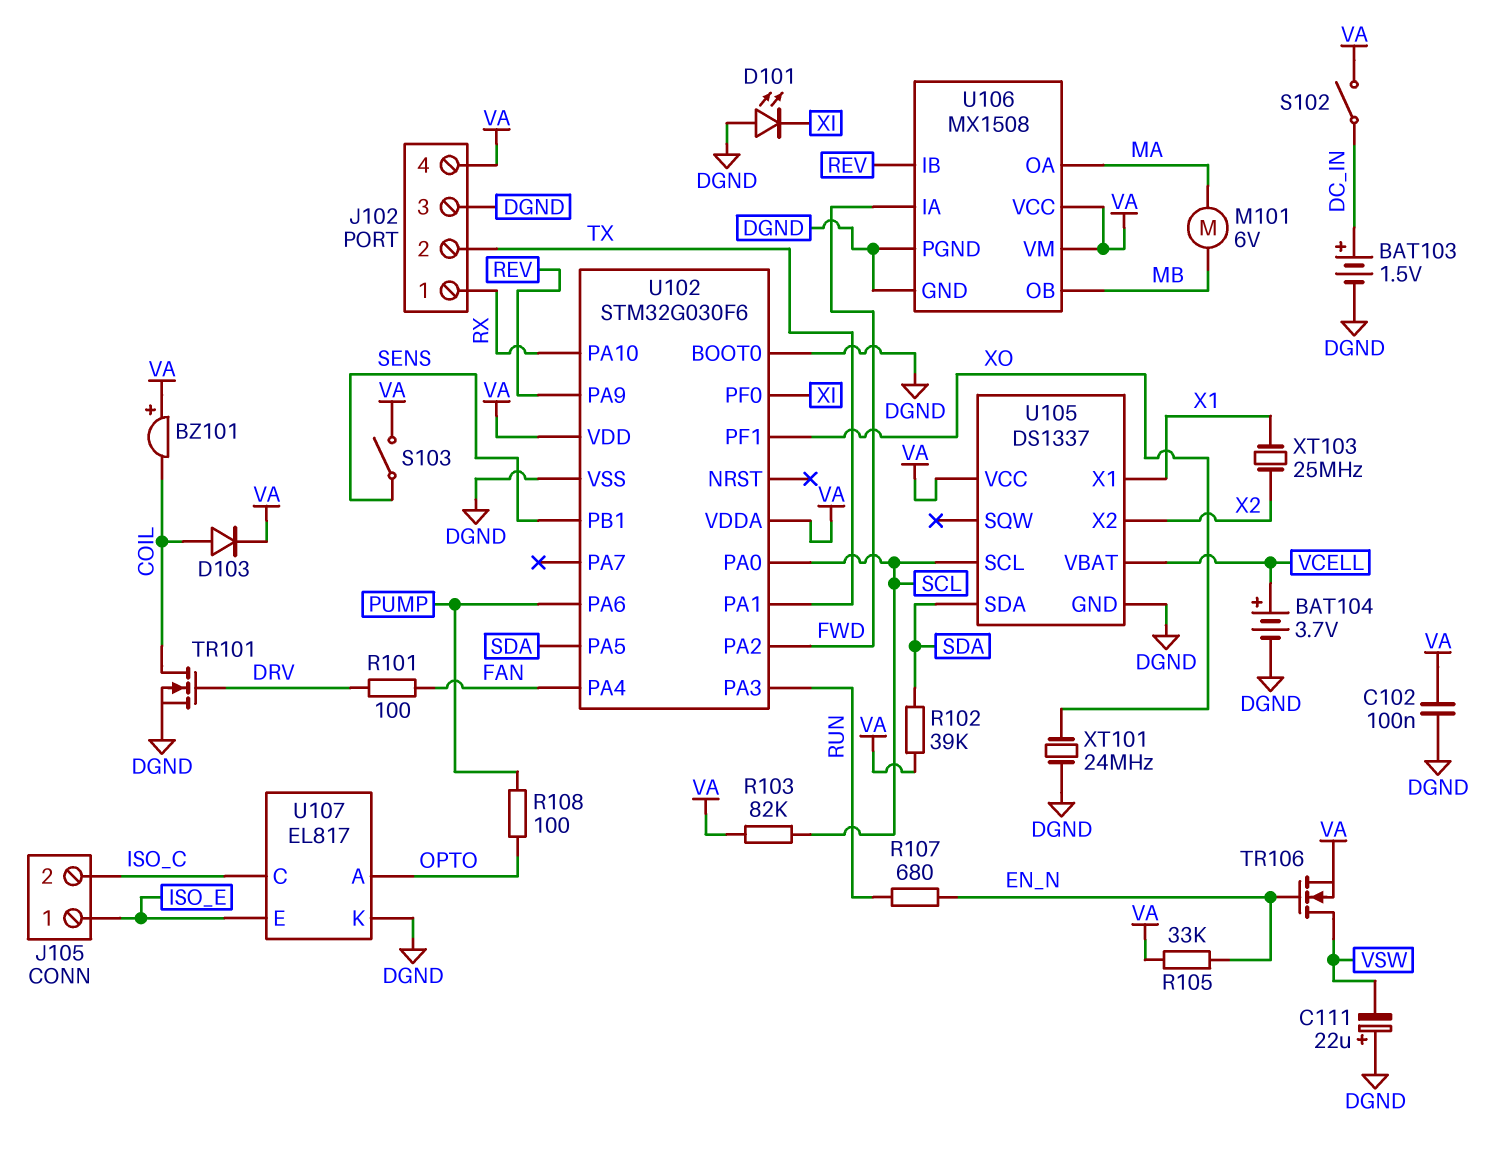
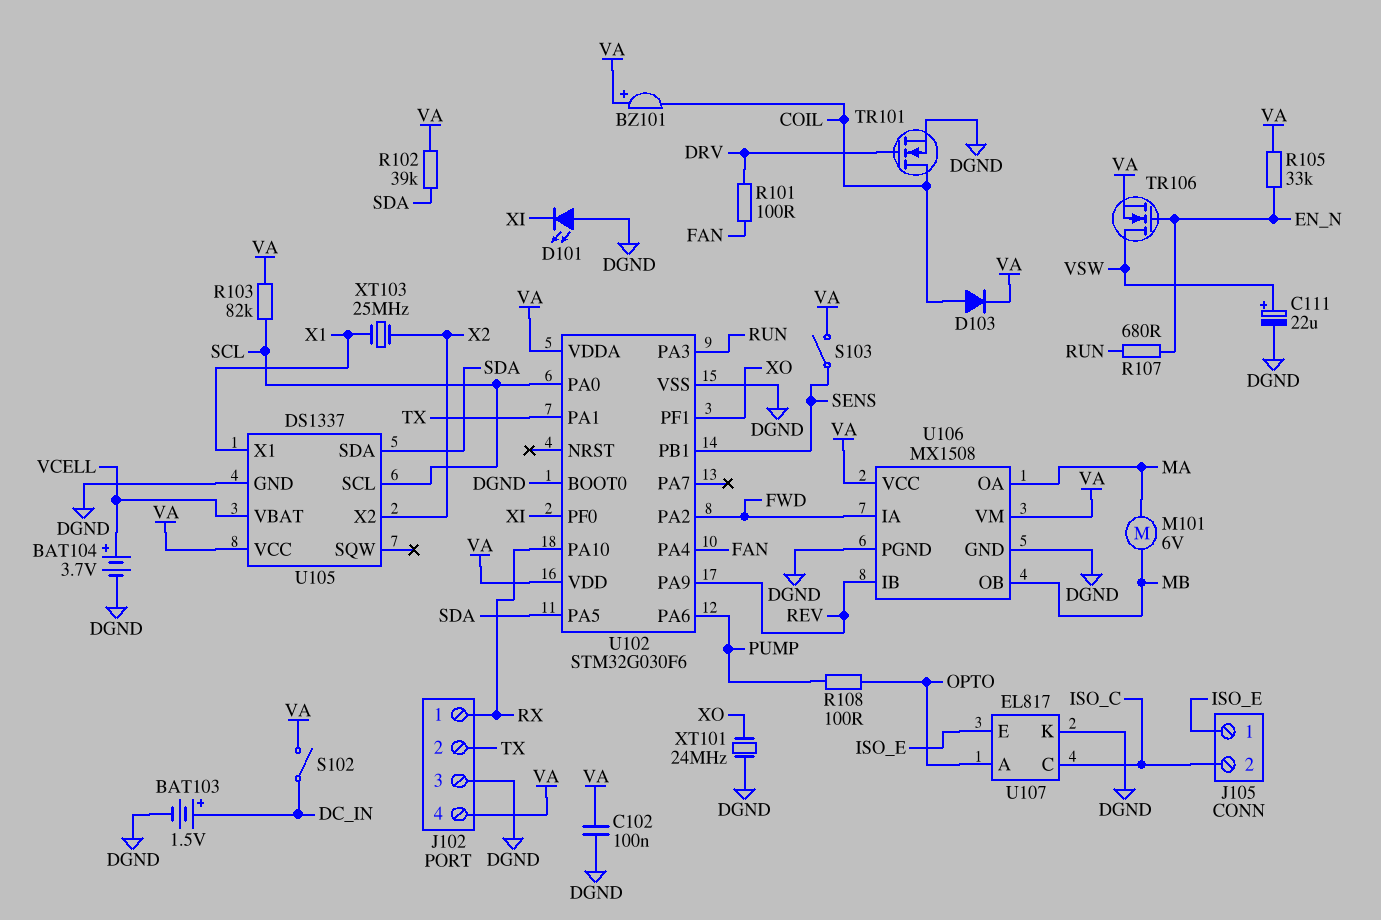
C111: 22uF (plus DGND, minus VSW) -> 22uF (plus VSW, minus DGND)

